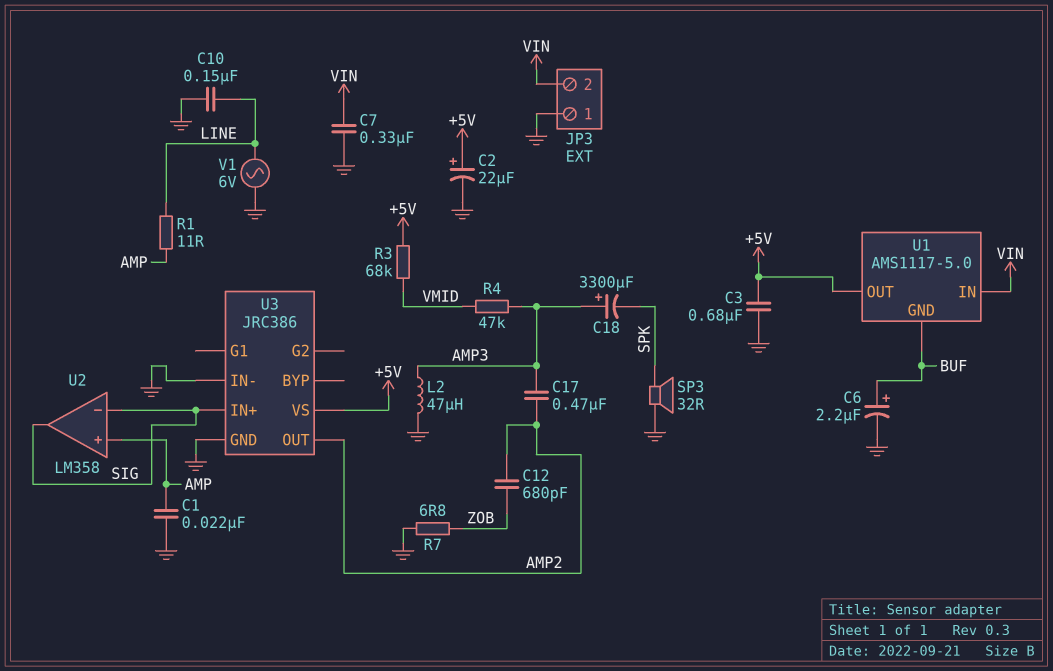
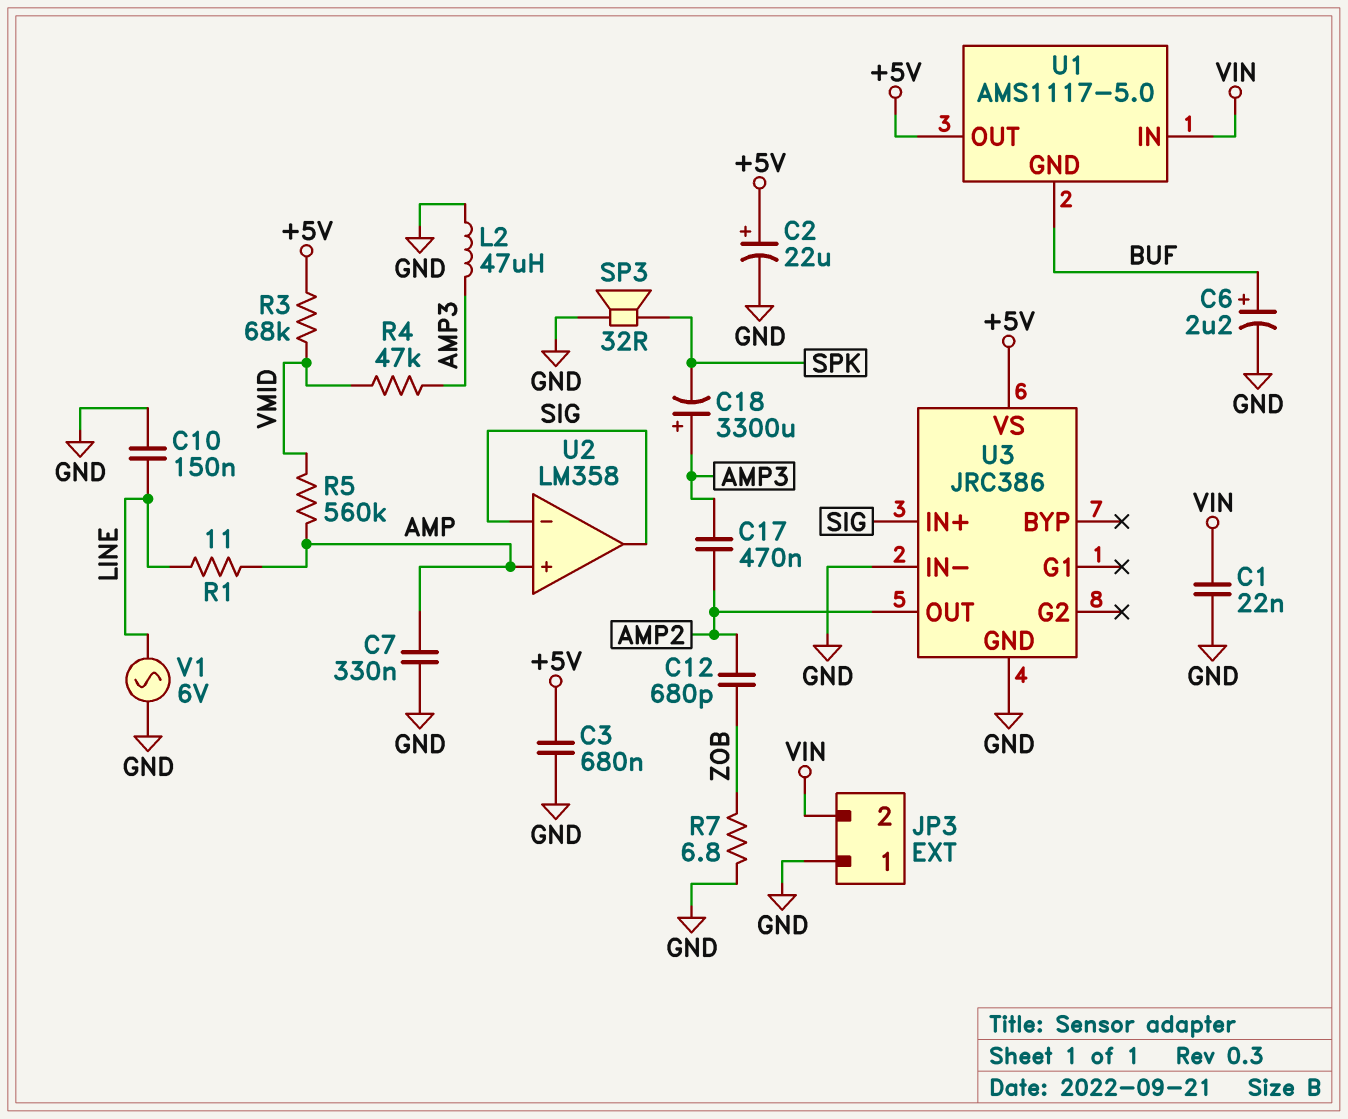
C1: 22nF (AMP, GND) -> 22nF (GND, VIN)
C7: 330nF (GND, VIN) -> 330nF (AMP, GND)
R5: none -> 560k (AMP, VMID)

